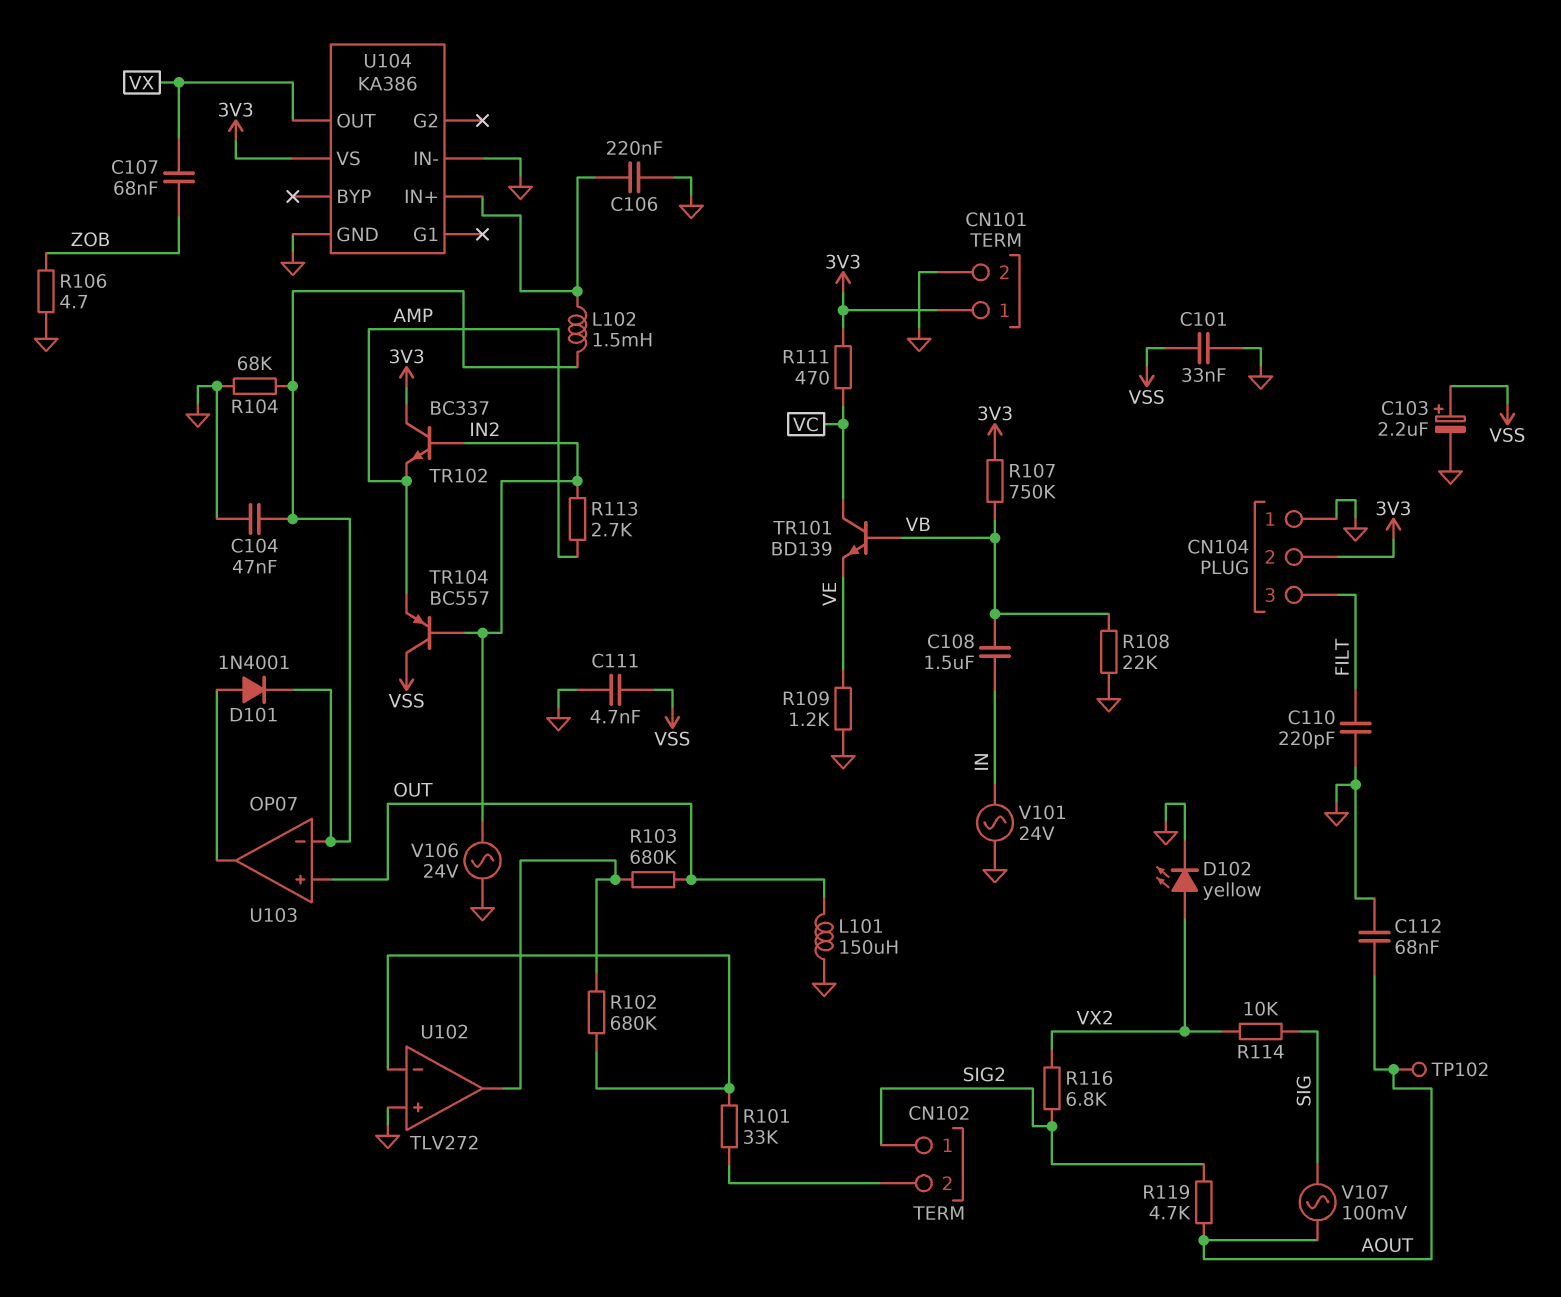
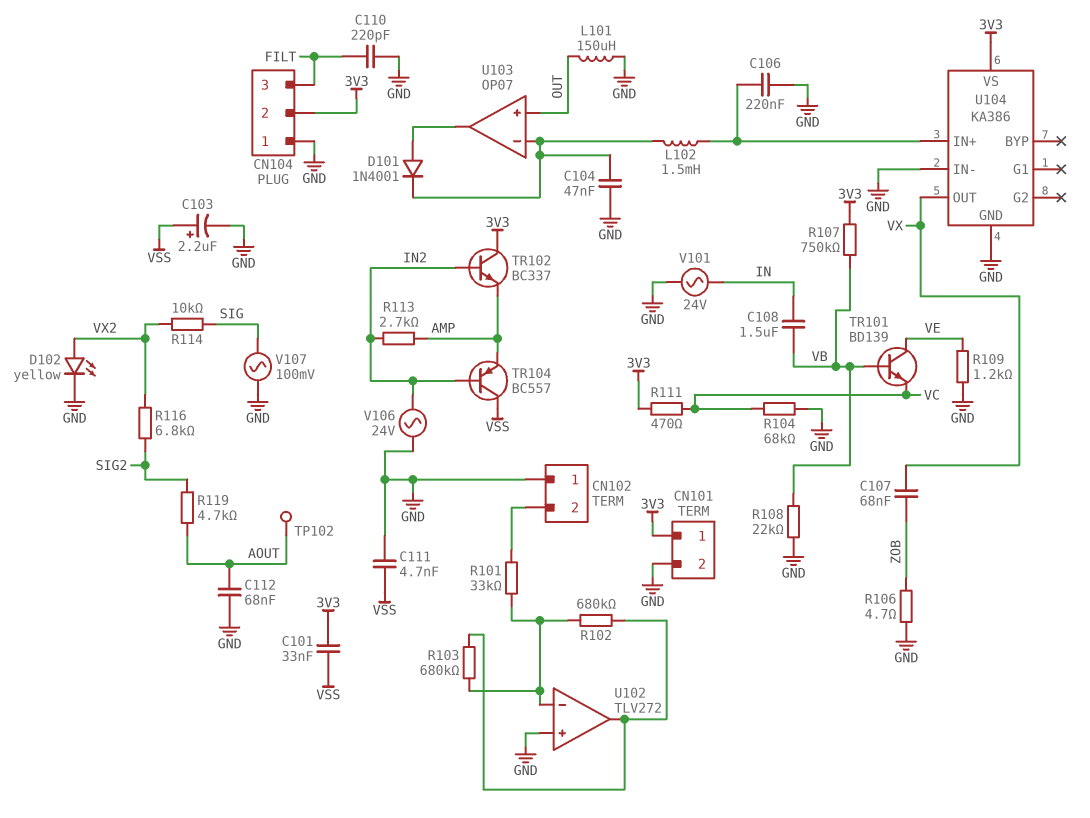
C101: 33nF (GND, VSS) -> 33nF (3V3, VSS)
CN102 pin 1: SIG2 -> GND
R103: 680k (OUT, U102/out) -> 680k (U102/in-, U102/out)
R104: 68k (GND, U103/in-) -> 68k (GND, VC)
TR101: NPN BD139 (B VB, C VC, E VE) -> NPN BD139 (B VB, C VE, E VC)
V107: AC 100mV (AOUT, SIG) -> AC 100mV (GND, SIG)

